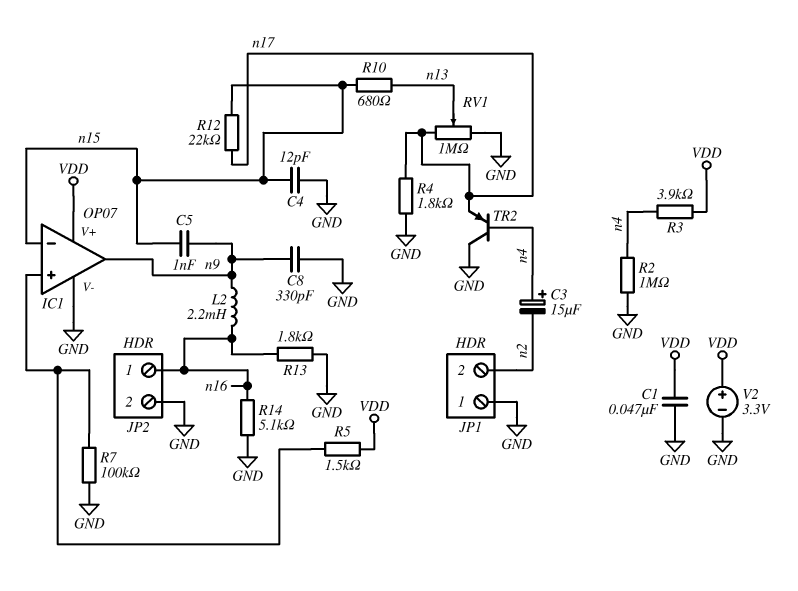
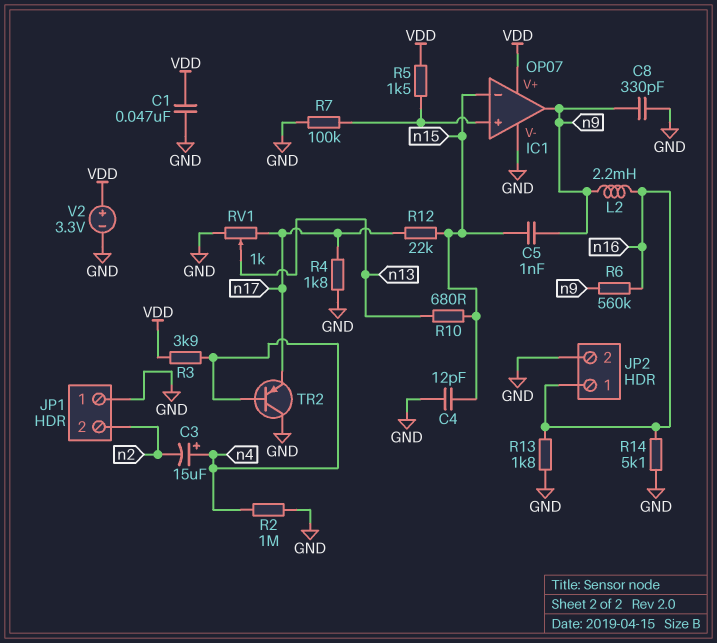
R6: none -> 560k (n9, n16)
RV1: 1M (GND, n17, wiper n13) -> 1k (GND, n17, wiper n13)

